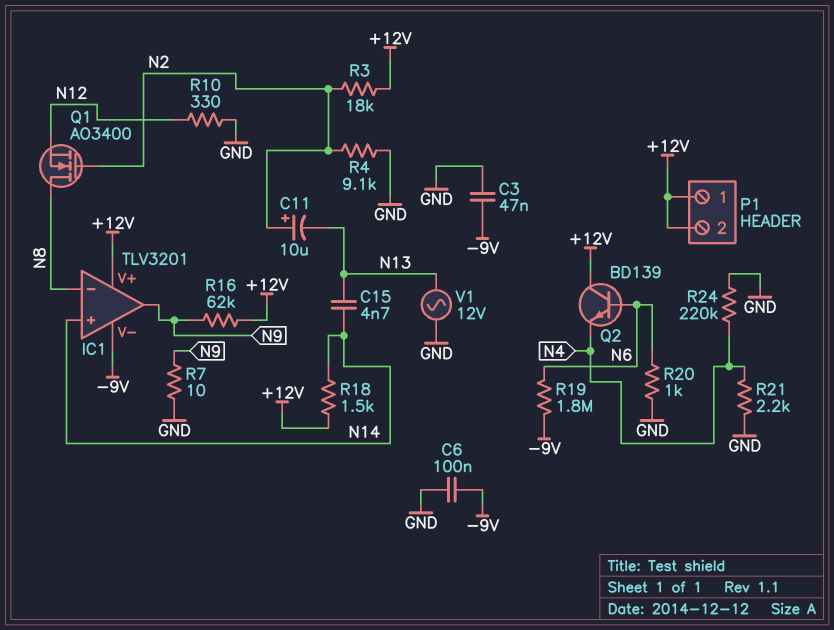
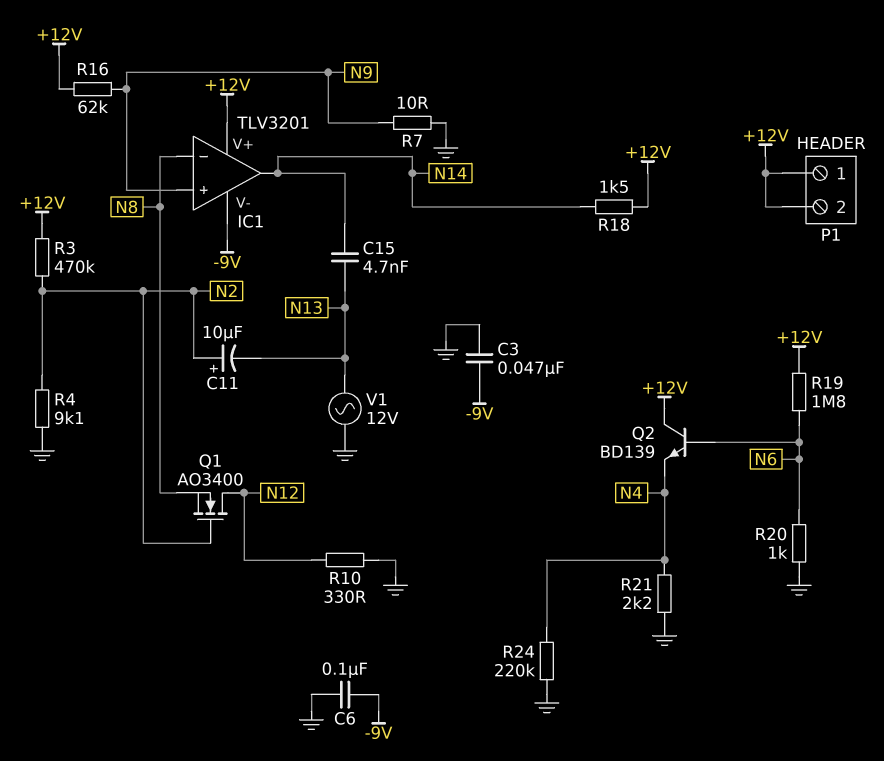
IC1 pin in+: N14 -> N9
IC1 pin out: N9 -> N14
Q1: NMOS AO3400 (G N2, D N8, S N12) -> NMOS AO3400 (G N2, D N12, S N8)
R3: 18k (+12V, N2) -> 470k (+12V, N2)
R19: 1.8M (-9V, N6) -> 1.8M (+12V, N6)

